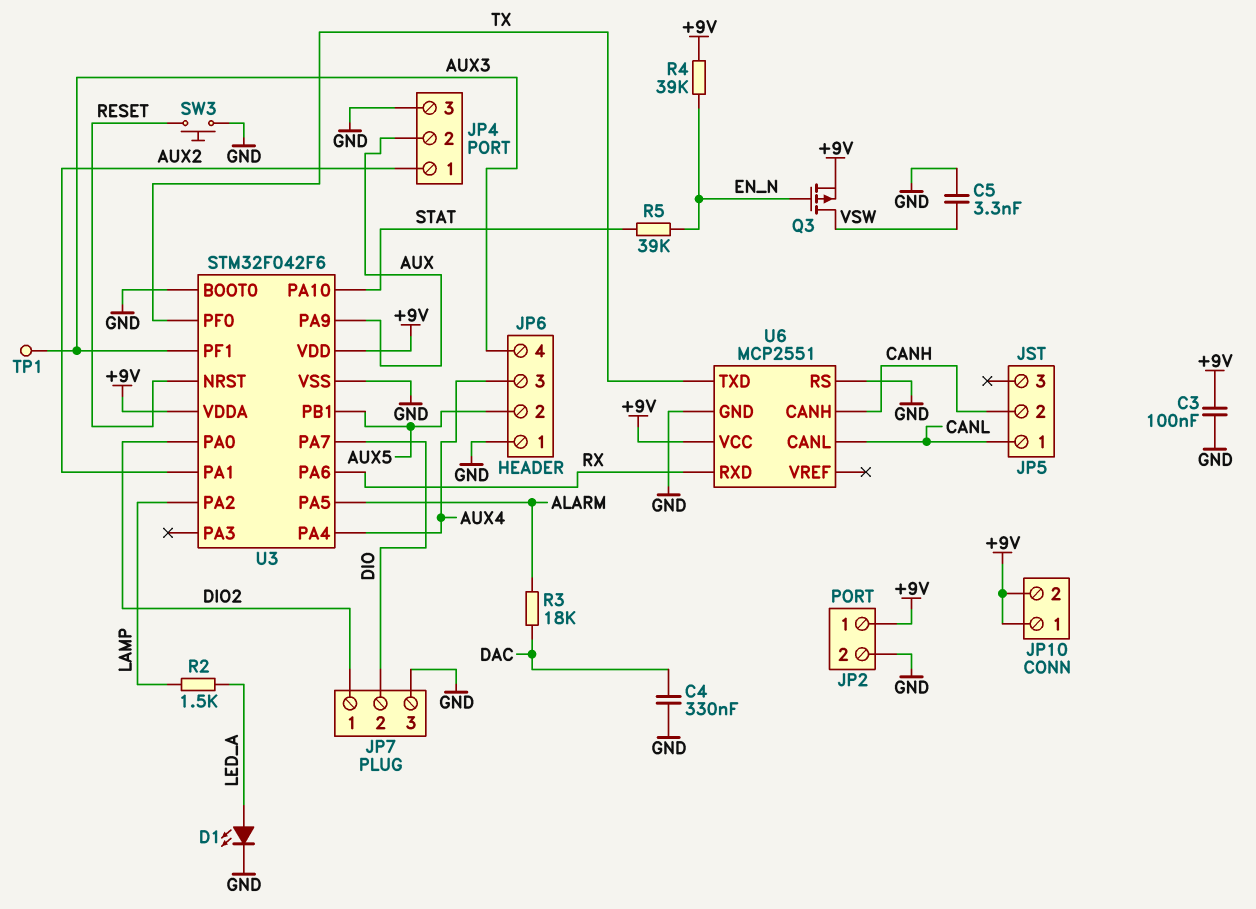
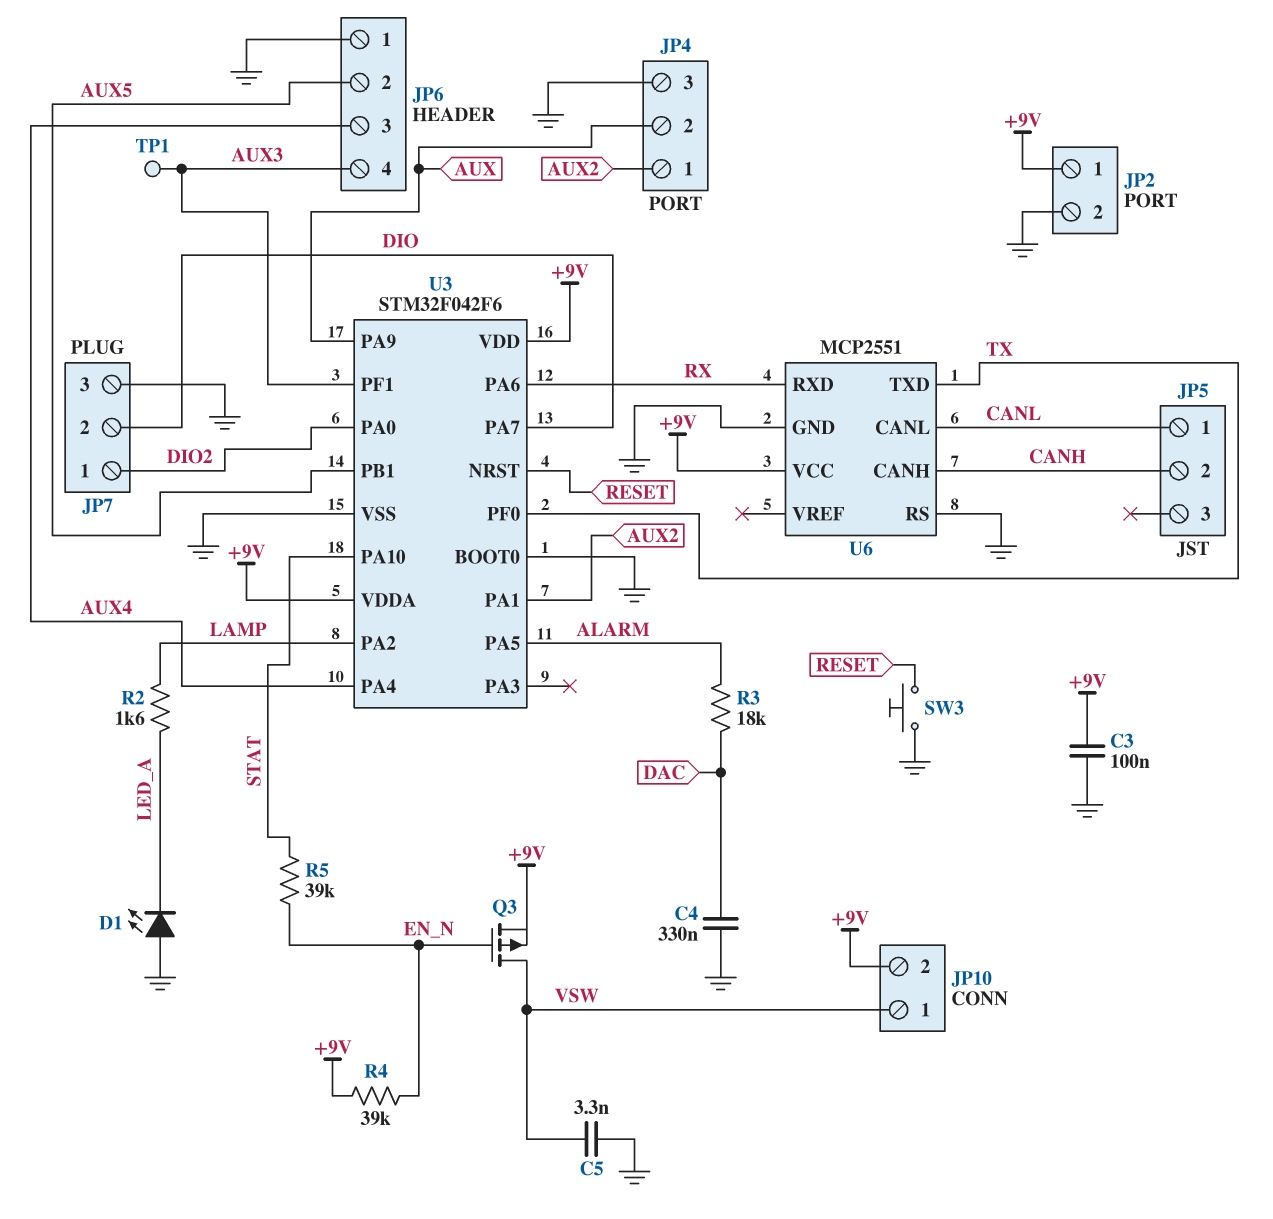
D1: LED (A LED_A, K GND) -> LED (A GND, K LED_A)
JP10 pin 1: +9V -> VSW
R2: 1.5k (LAMP, LED_A) -> 1.6k (LAMP, LED_A)

